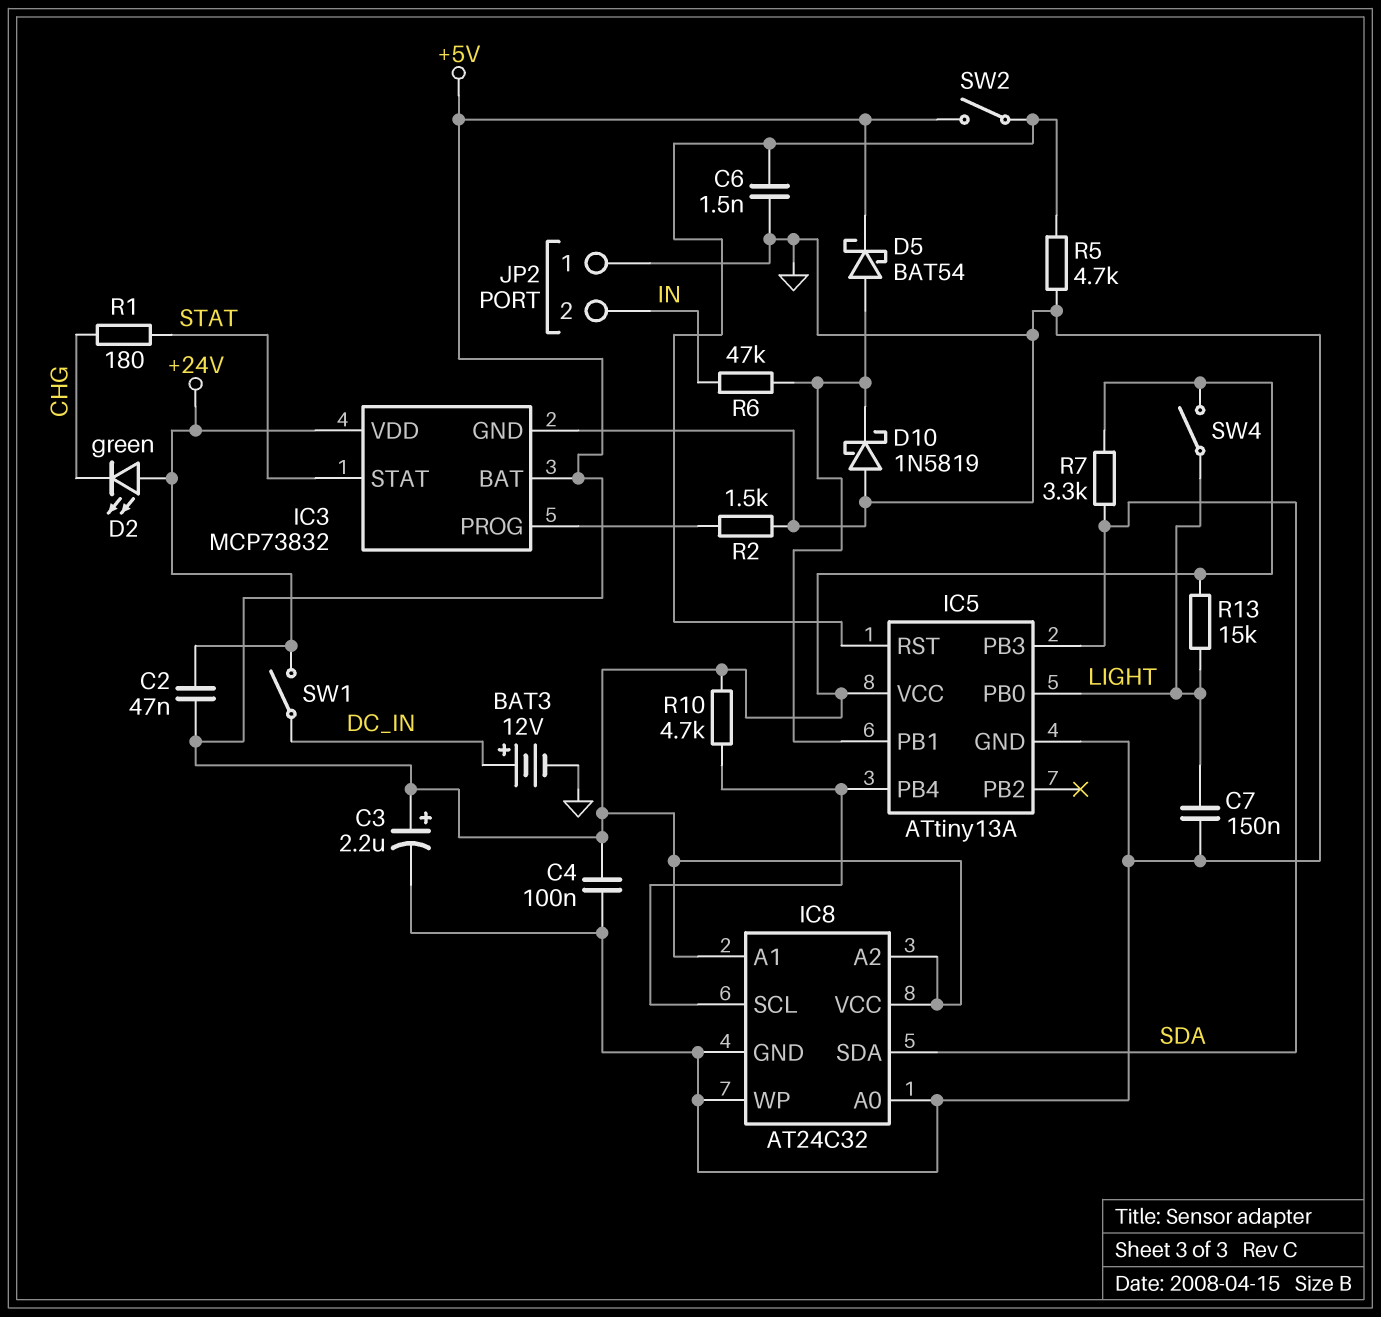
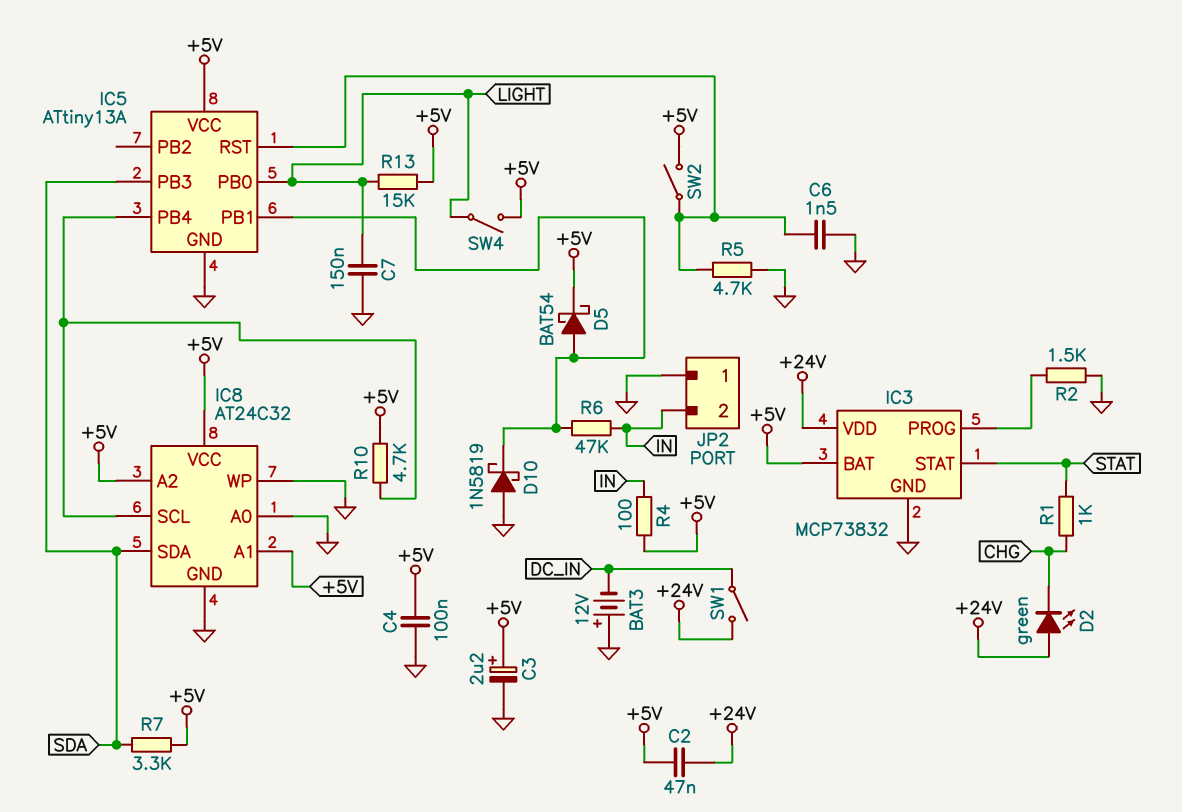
BAT3: 12V (plus DC_IN, minus GND) -> 12V (plus GND, minus DC_IN)
R1: 180 (CHG, STAT) -> 1k (CHG, STAT)
R4: none -> 100 (+5V, IN)

